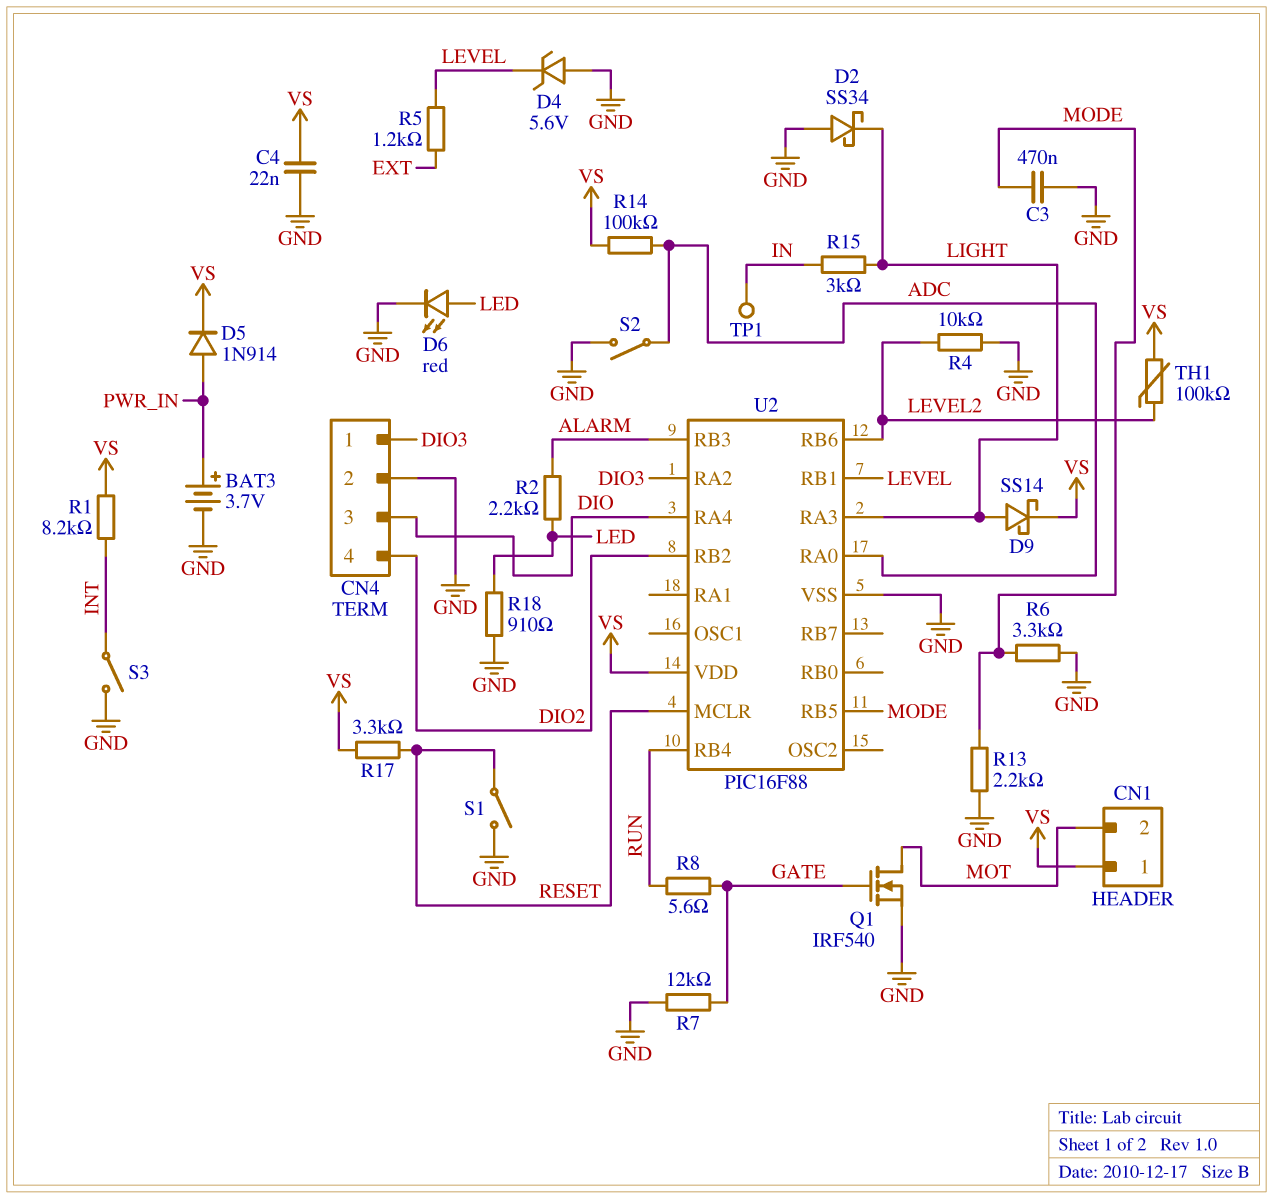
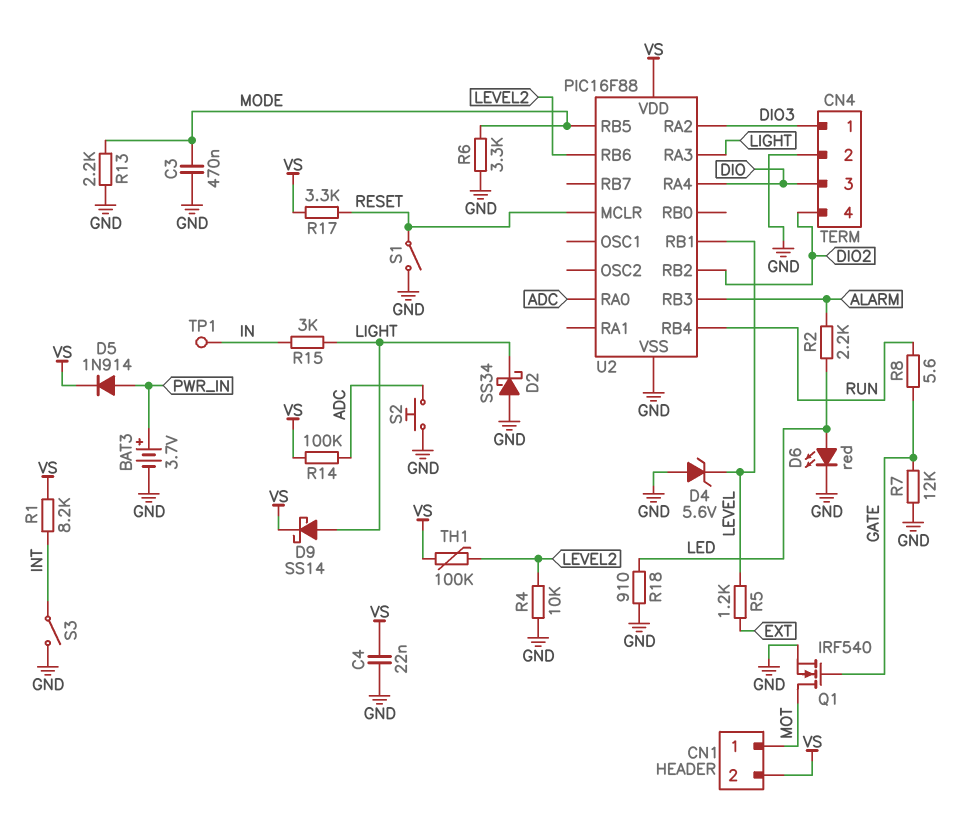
CN1 pin 1: VS -> MOT
CN1 pin 2: MOT -> VS
S2: switch (ADC, GND) -> button (ADC, GND)

